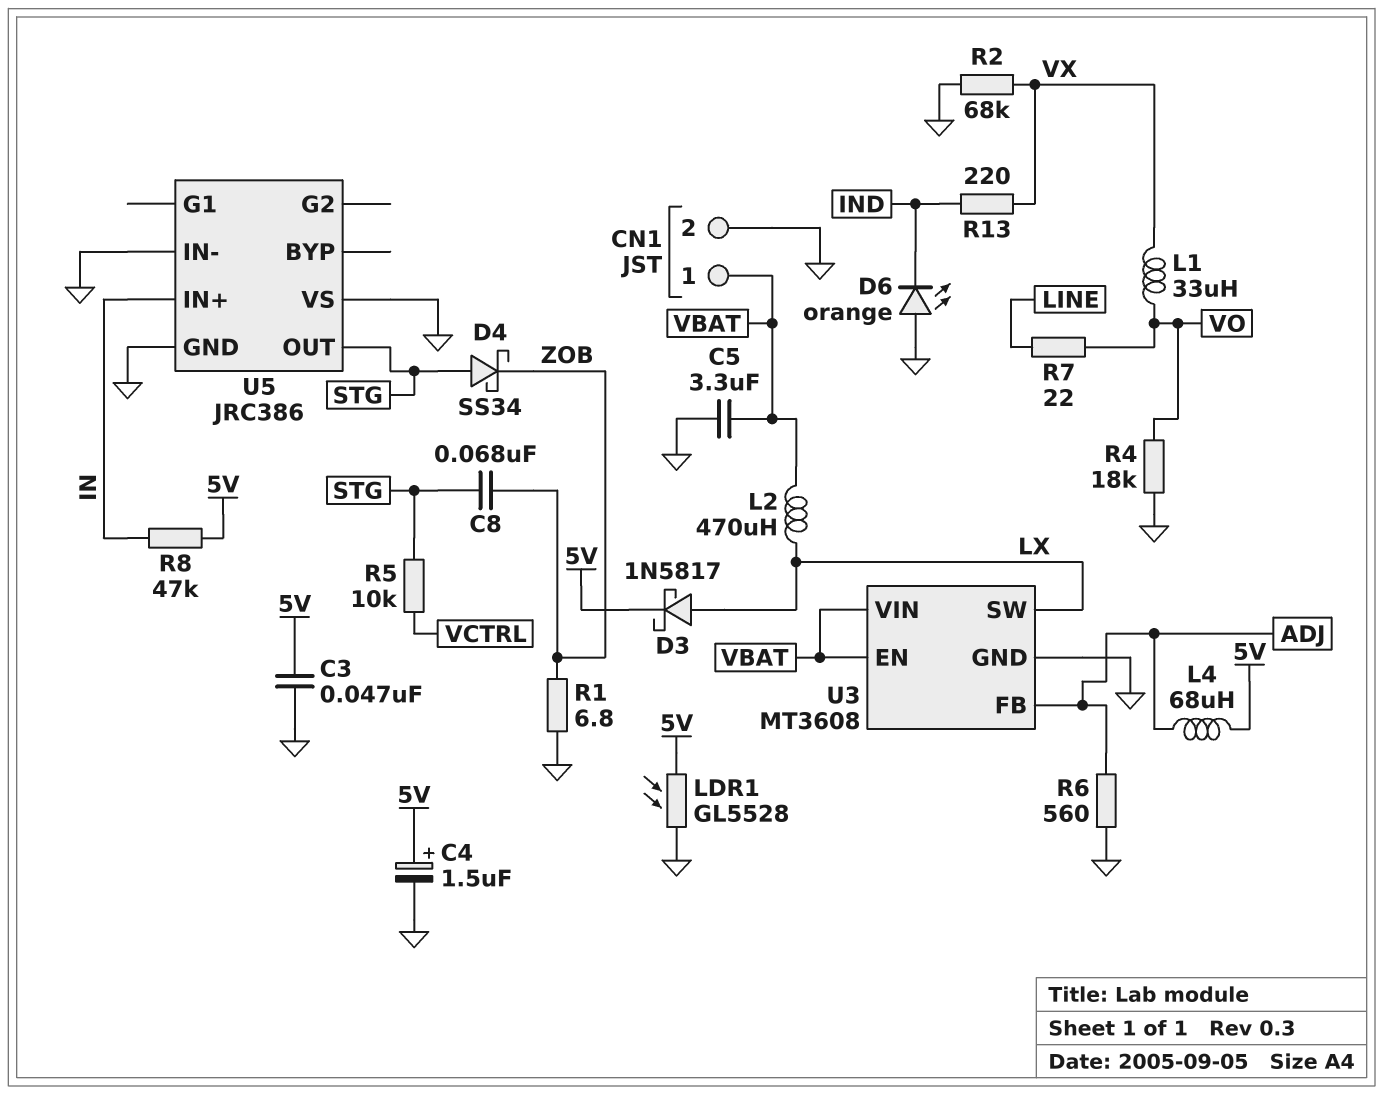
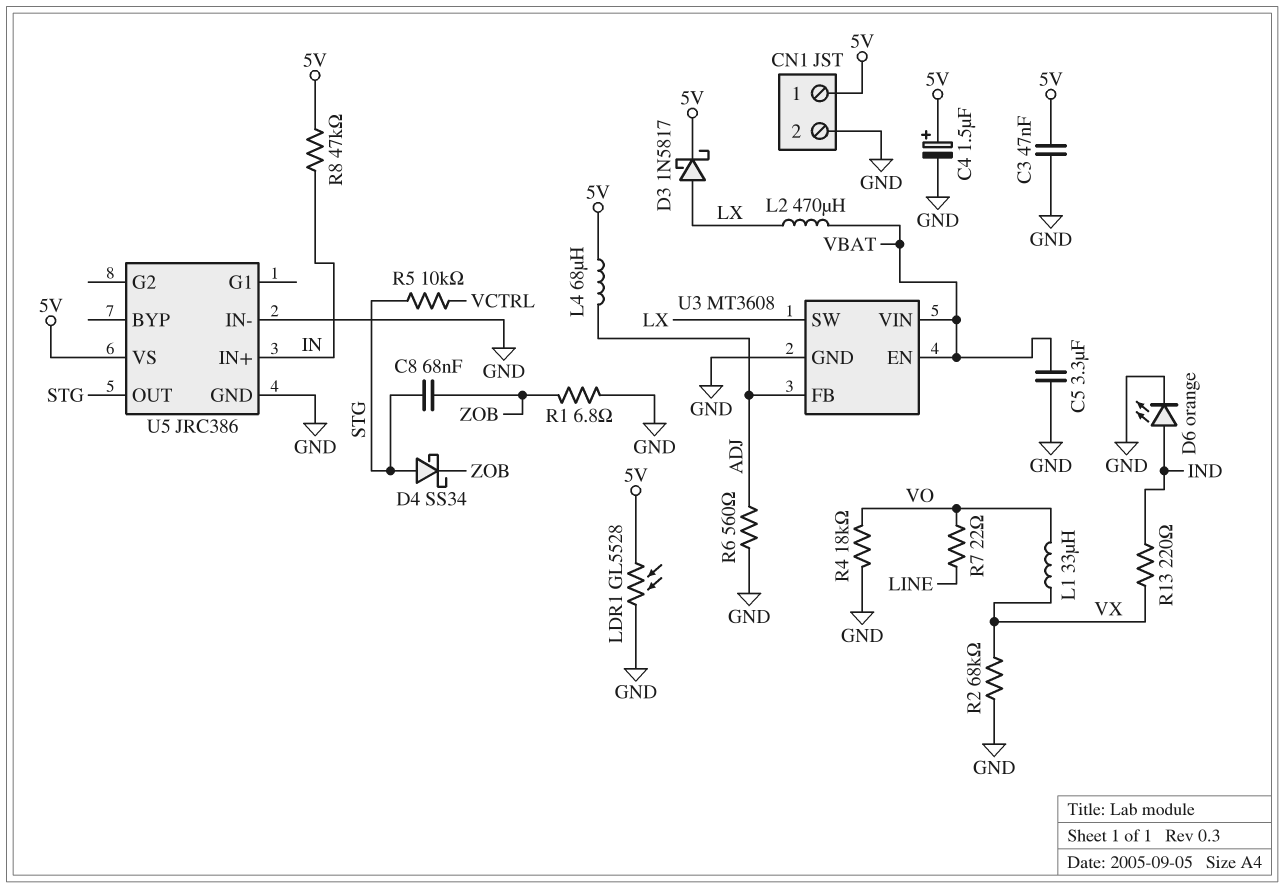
CN1 pin 1: VBAT -> 5V
D6: LED orange (A GND, K IND) -> LED orange (A IND, K GND)
U5 pin VS: GND -> 5V

